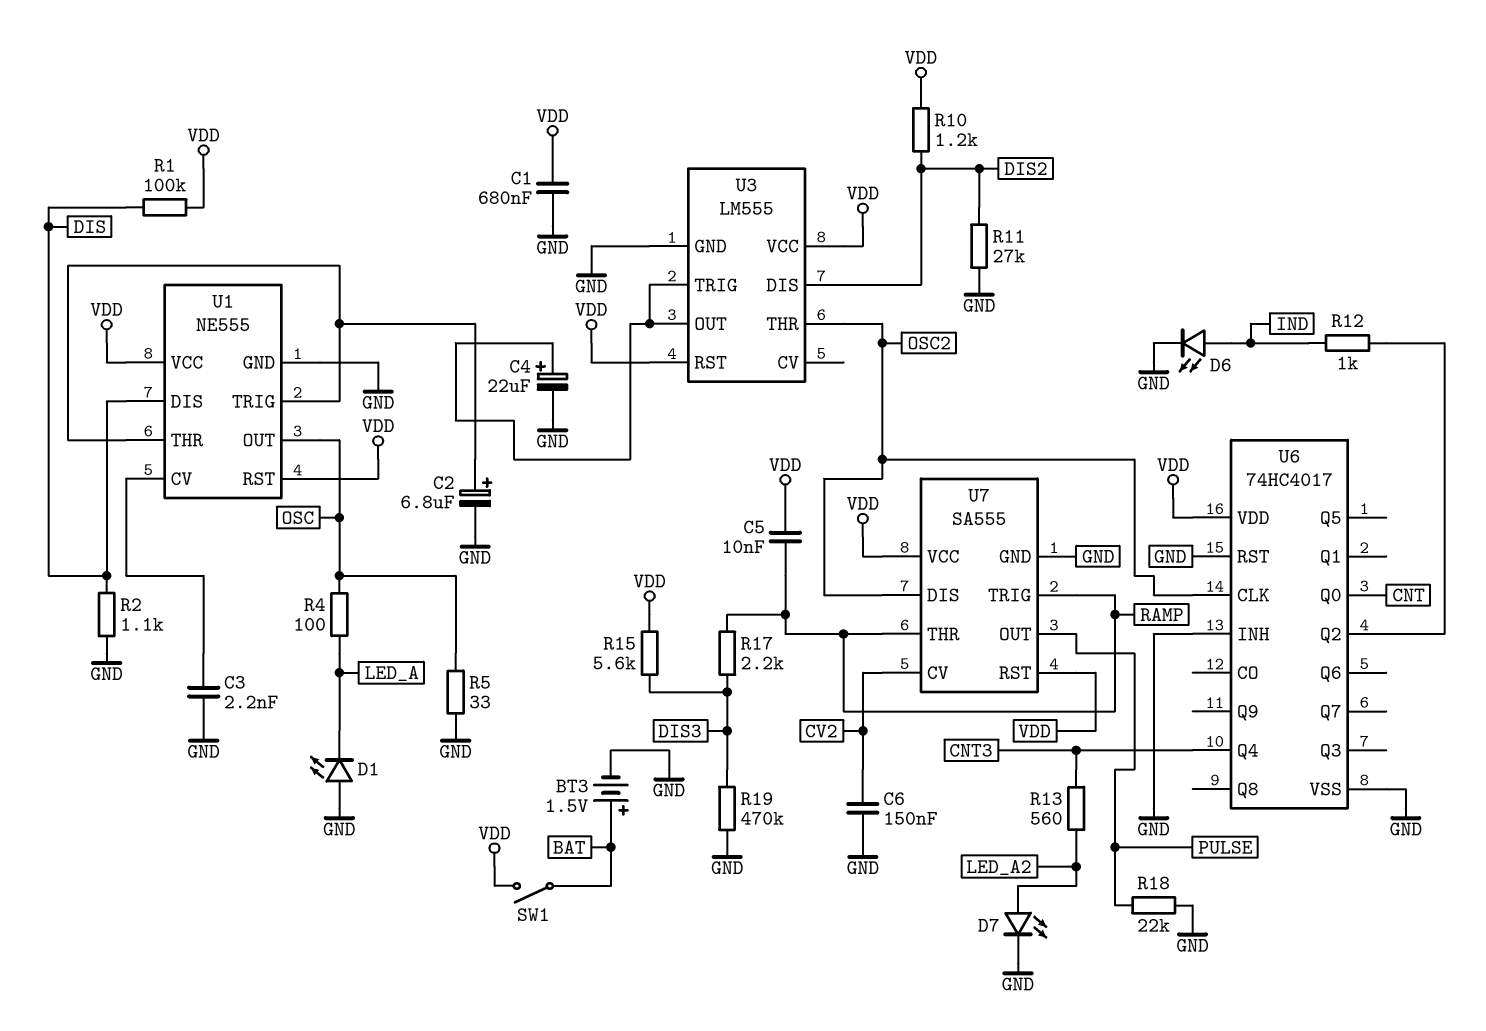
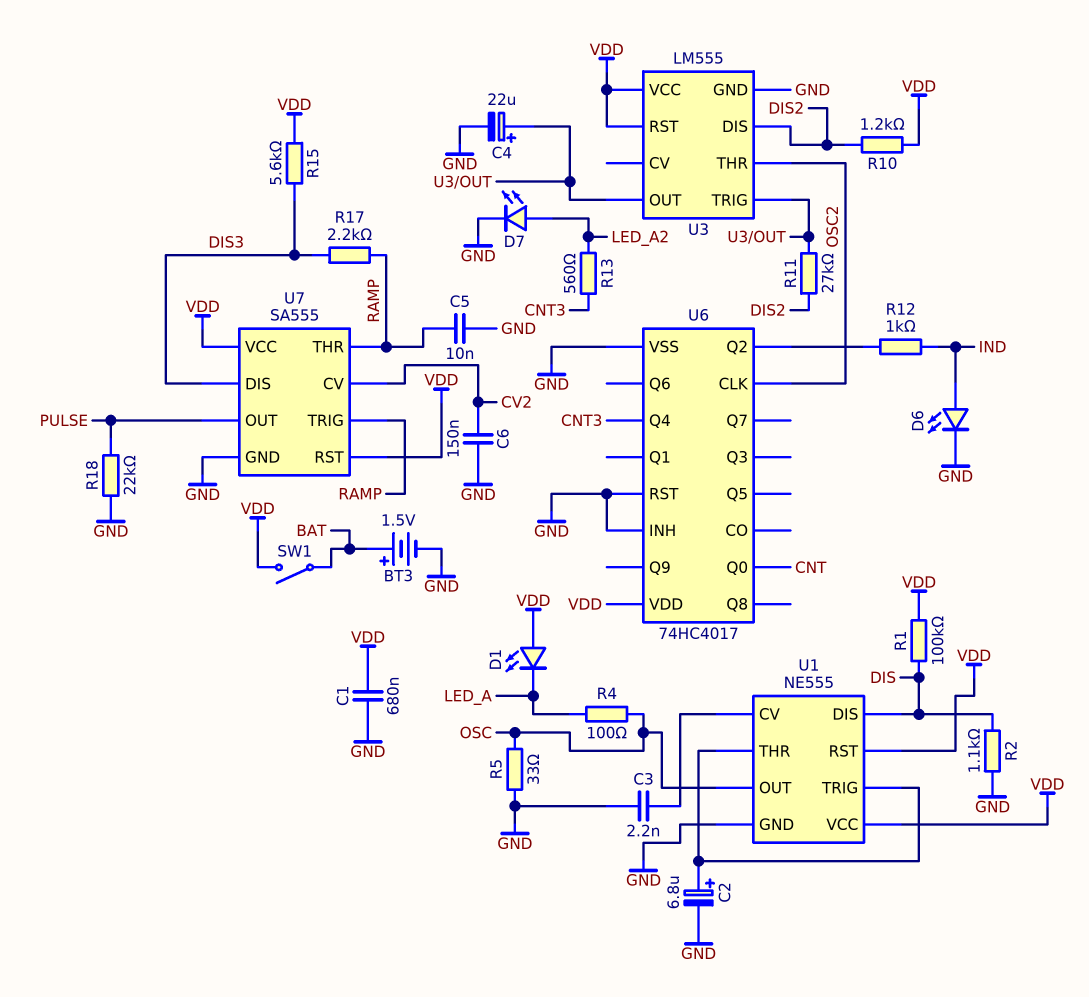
C5: 10nF (RAMP, VDD) -> 10nF (GND, RAMP)
D1: LED (A GND, K LED_A) -> LED (A VDD, K LED_A)
R11: 27k (DIS2, GND) -> 27k (DIS2, U3/OUT)
R19: 470k (DIS3, GND) -> none
U7 pin DIS: OSC2 -> DIS3

